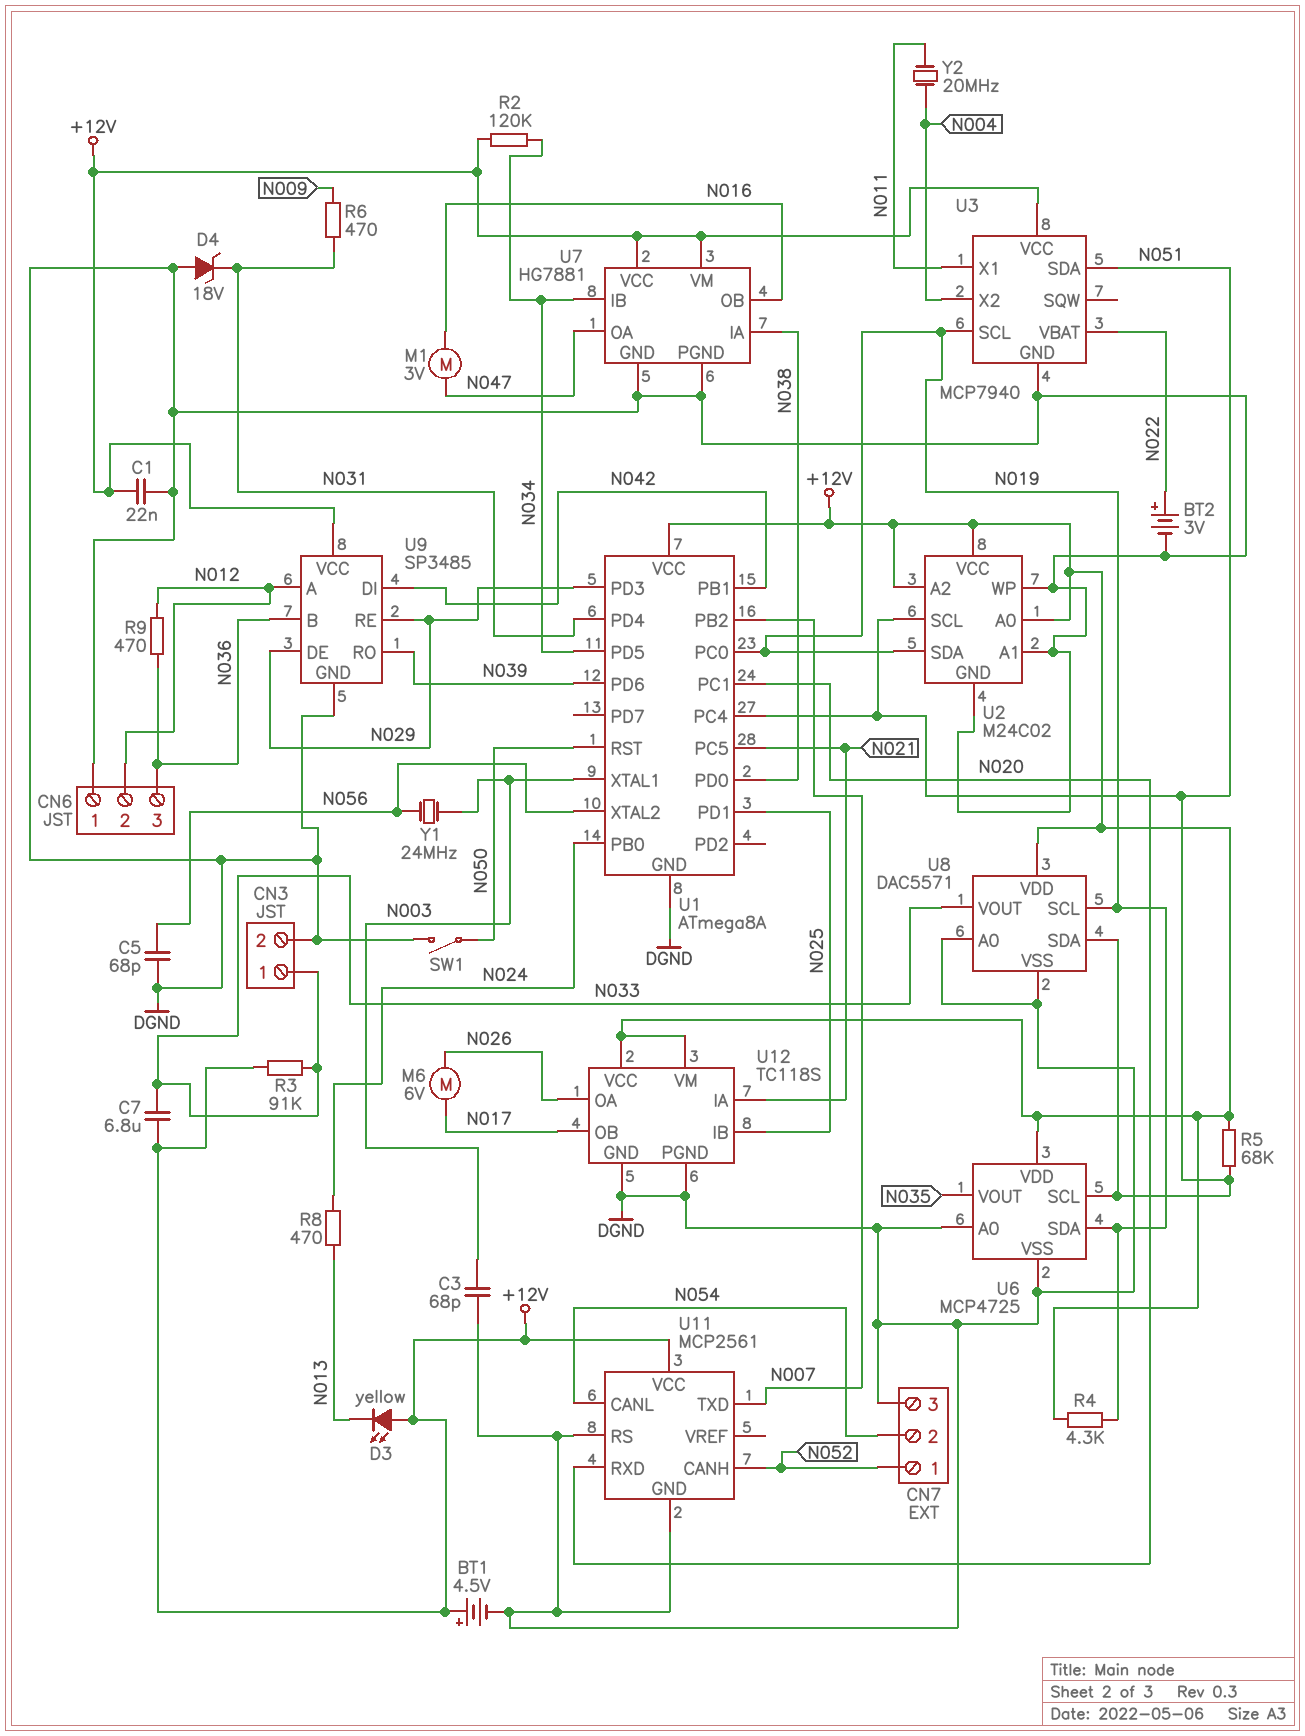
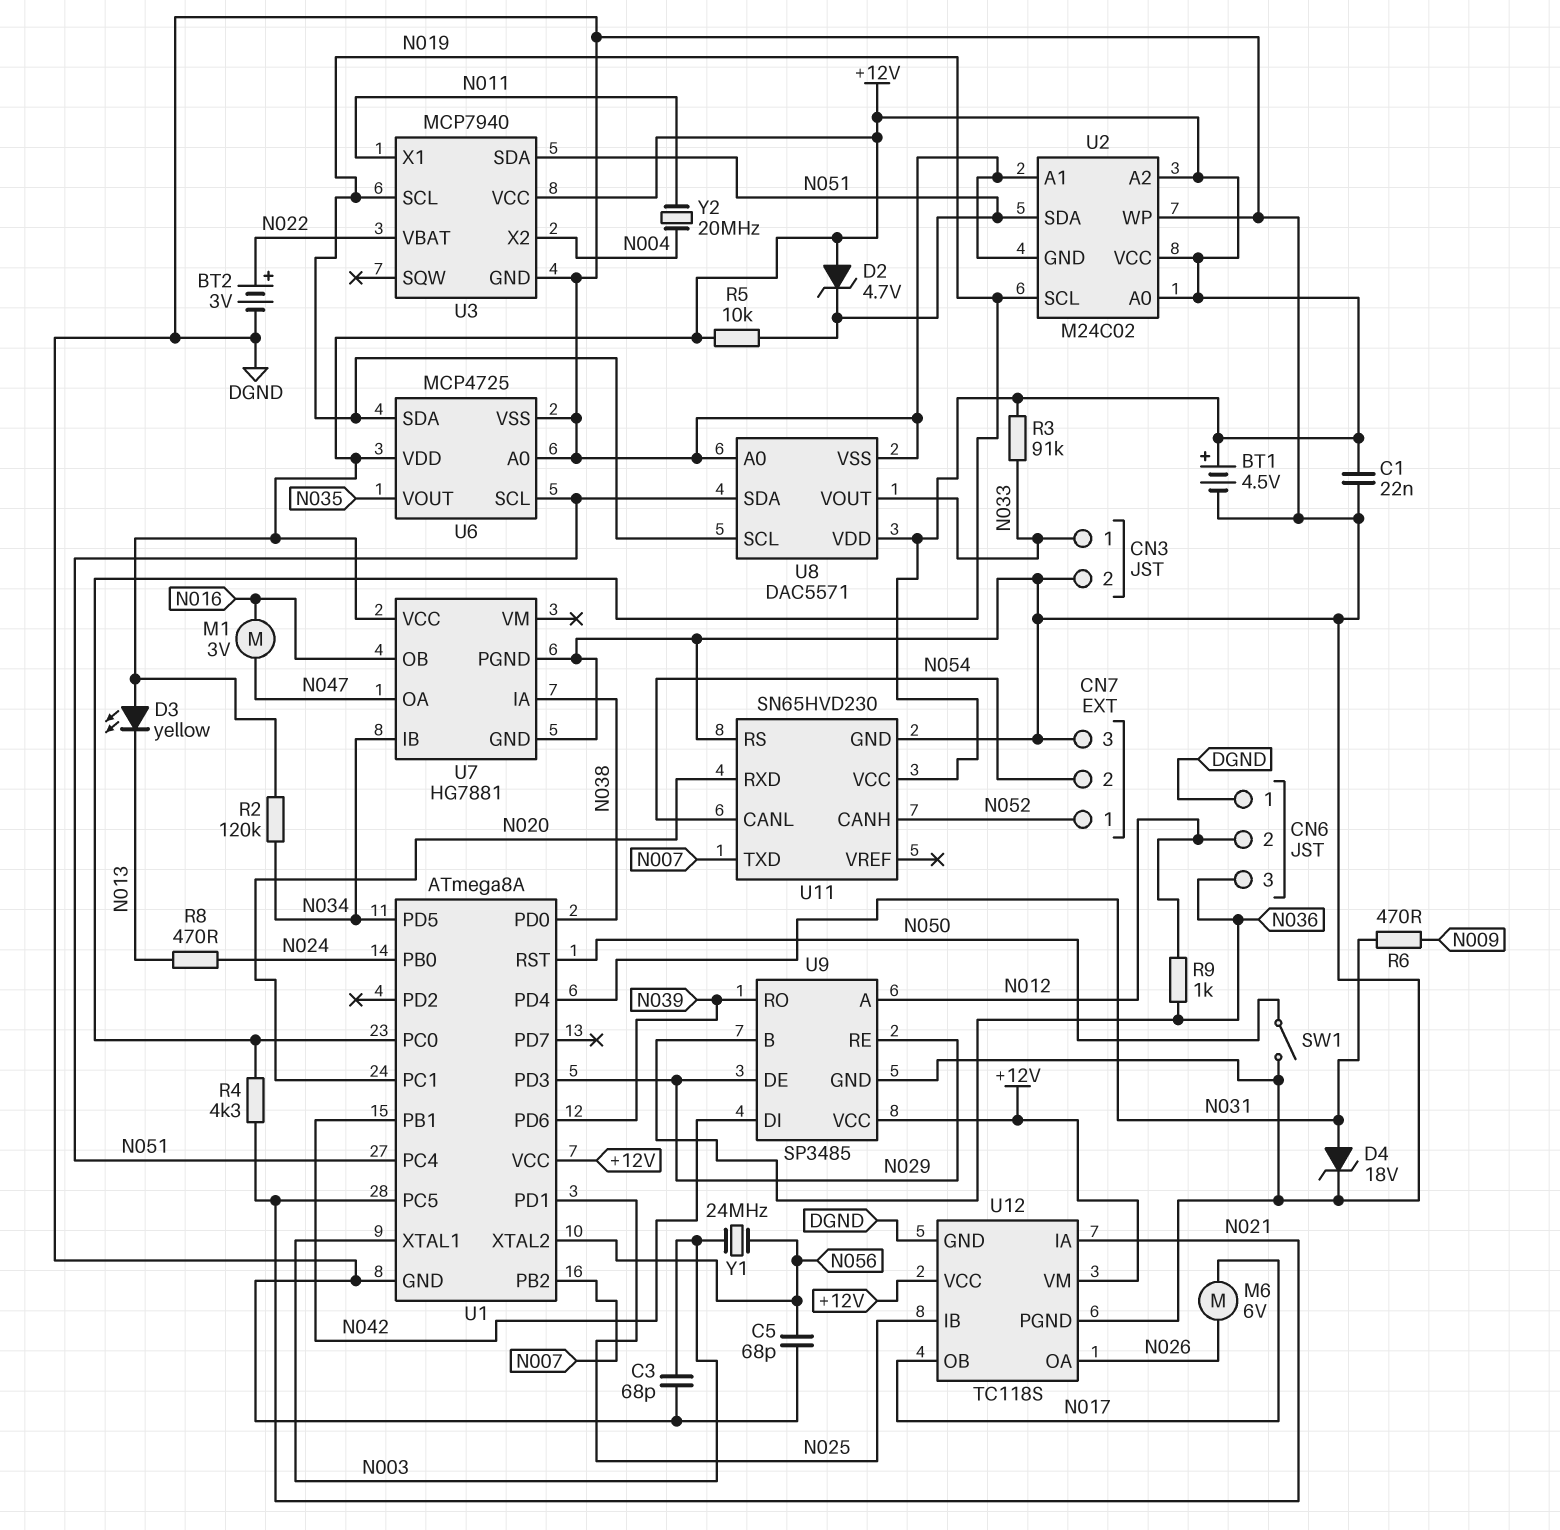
C7: 6.8uF (+12V, N033) -> none
D2: none -> zener 4.7V (A +12V, K N051)
D4: zener 18V (A DGND, K N031) -> zener 18V (A N031, K DGND)
R4: 4.3k (+12V, N019) -> 4.3k (N019, N021)
R5: 68k (+12V, N051) -> 10k (+12V, N051)
R9: 470 (N012, N036) -> 1k (N012, N036)
U2 pin SCL: N051 -> N019
U2 pin SDA: N019 -> N051
U7 pin VM: +12V -> none
U11: MCP2561 -> SN65HVD230

